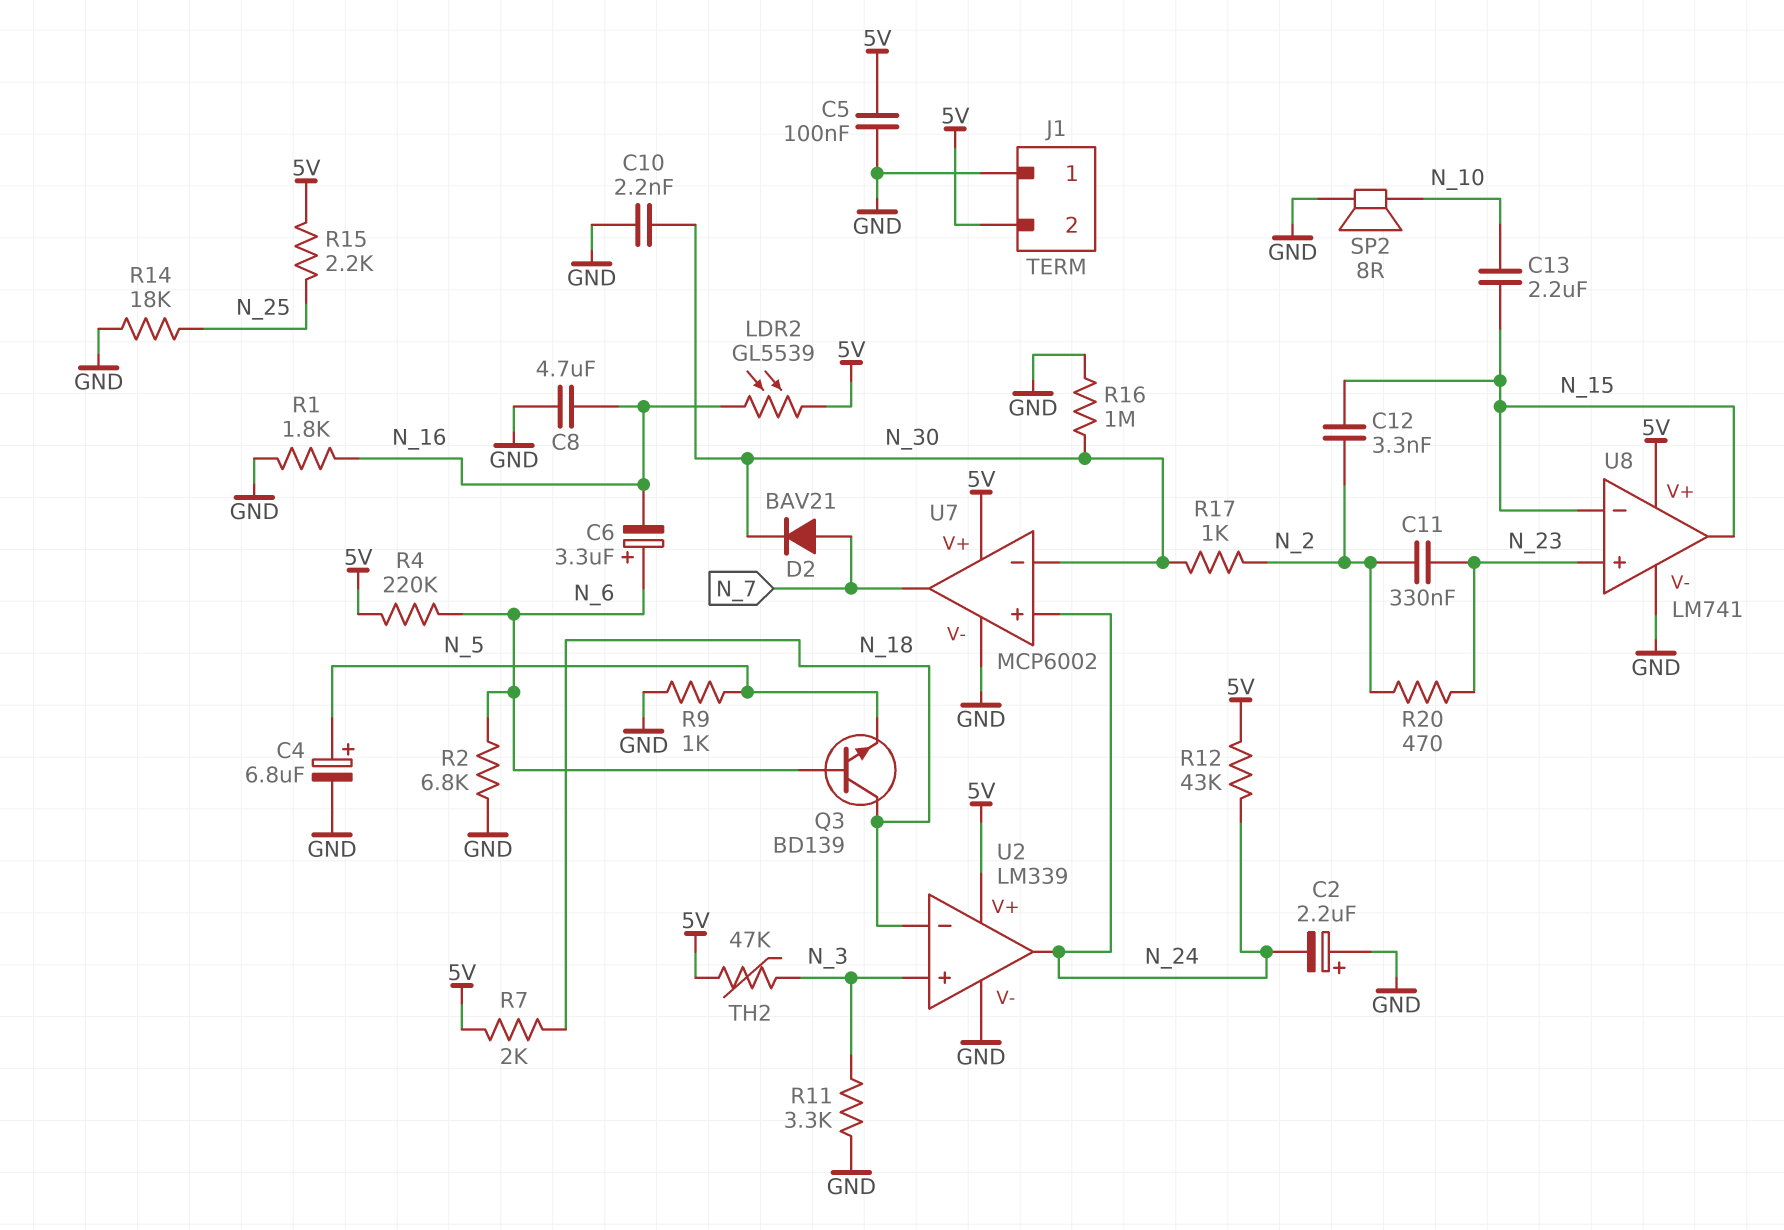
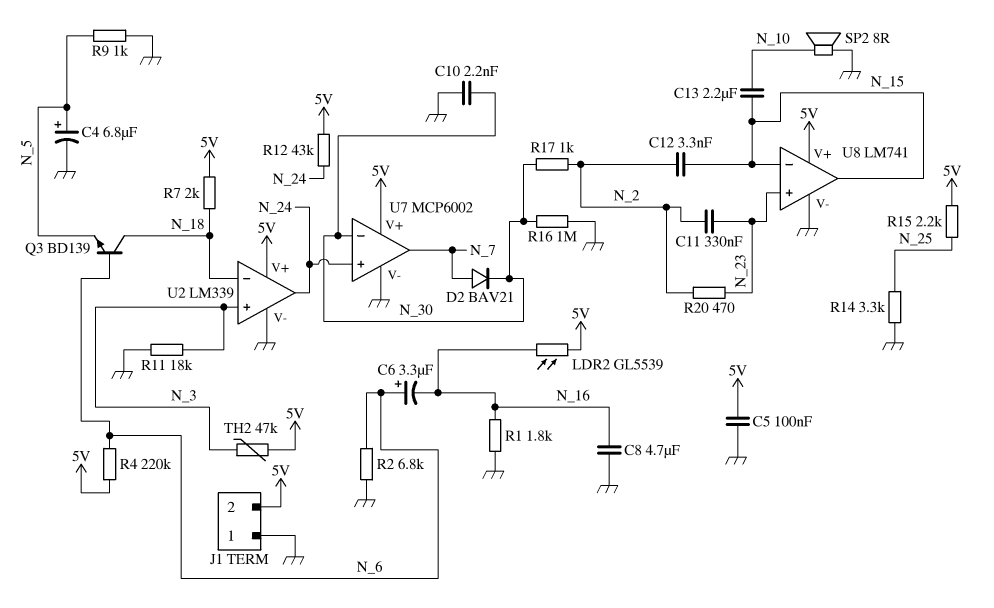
C2: 2.2uF (plus GND, minus N_24) -> none
R11: 3.3k (GND, N_3) -> 18k (GND, N_3)
R14: 18k (GND, N_25) -> 3.3k (GND, N_25)

